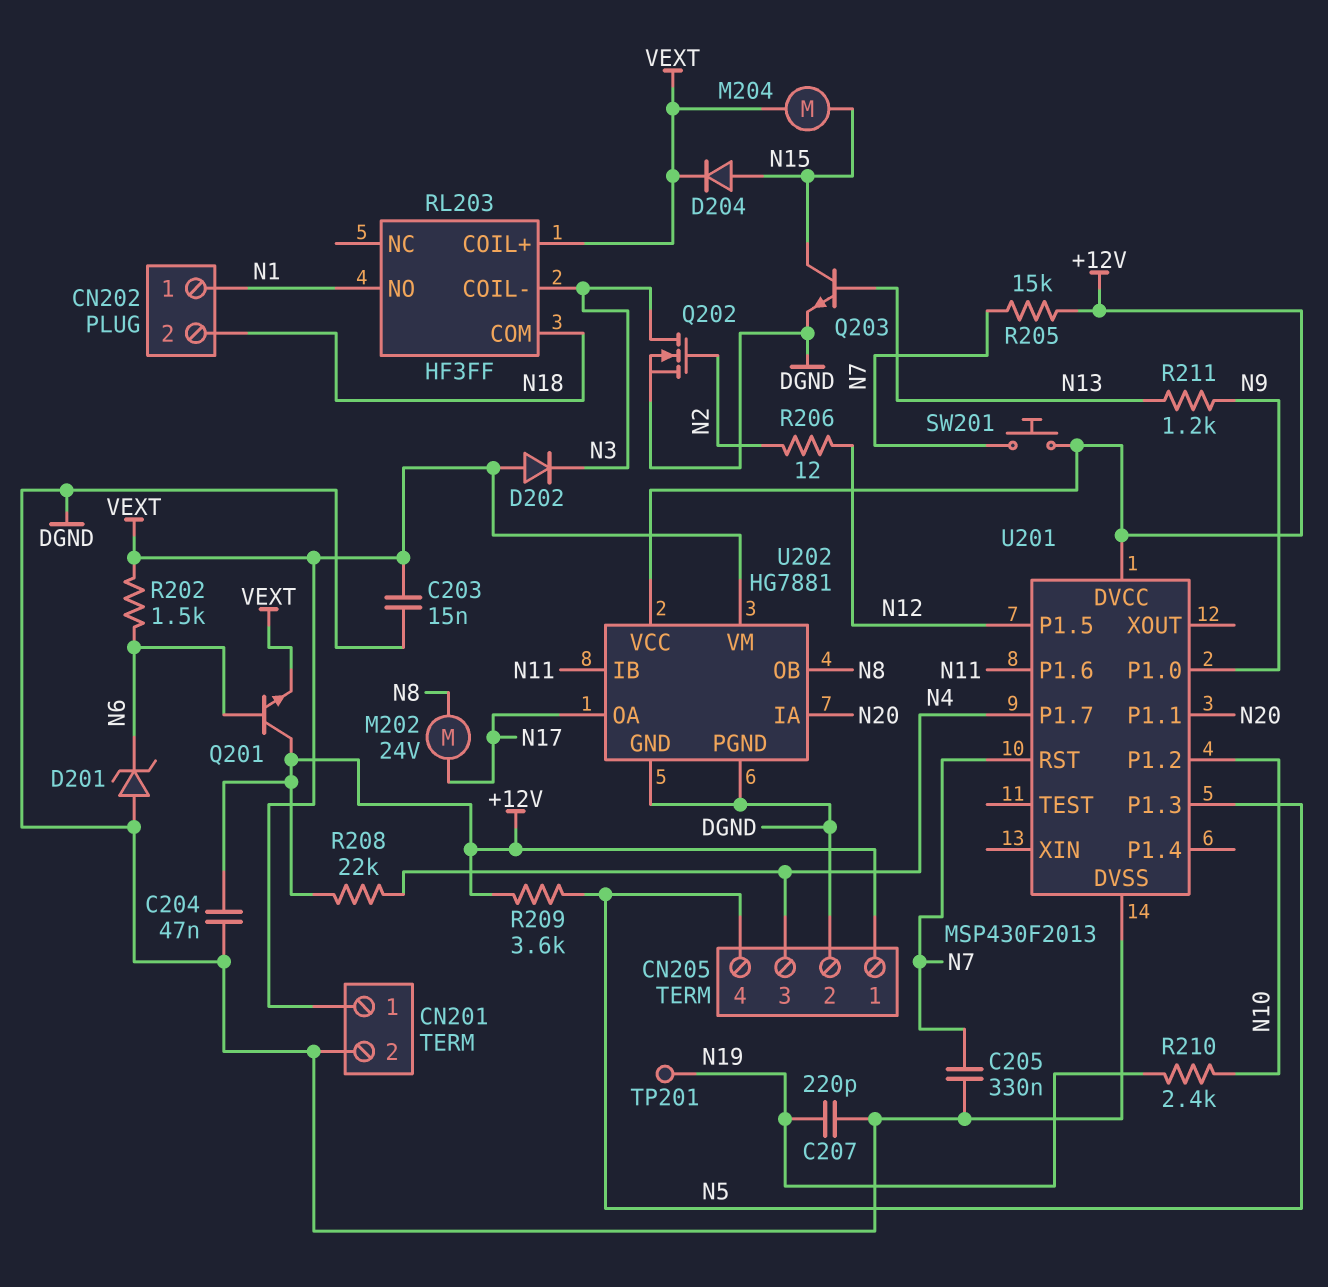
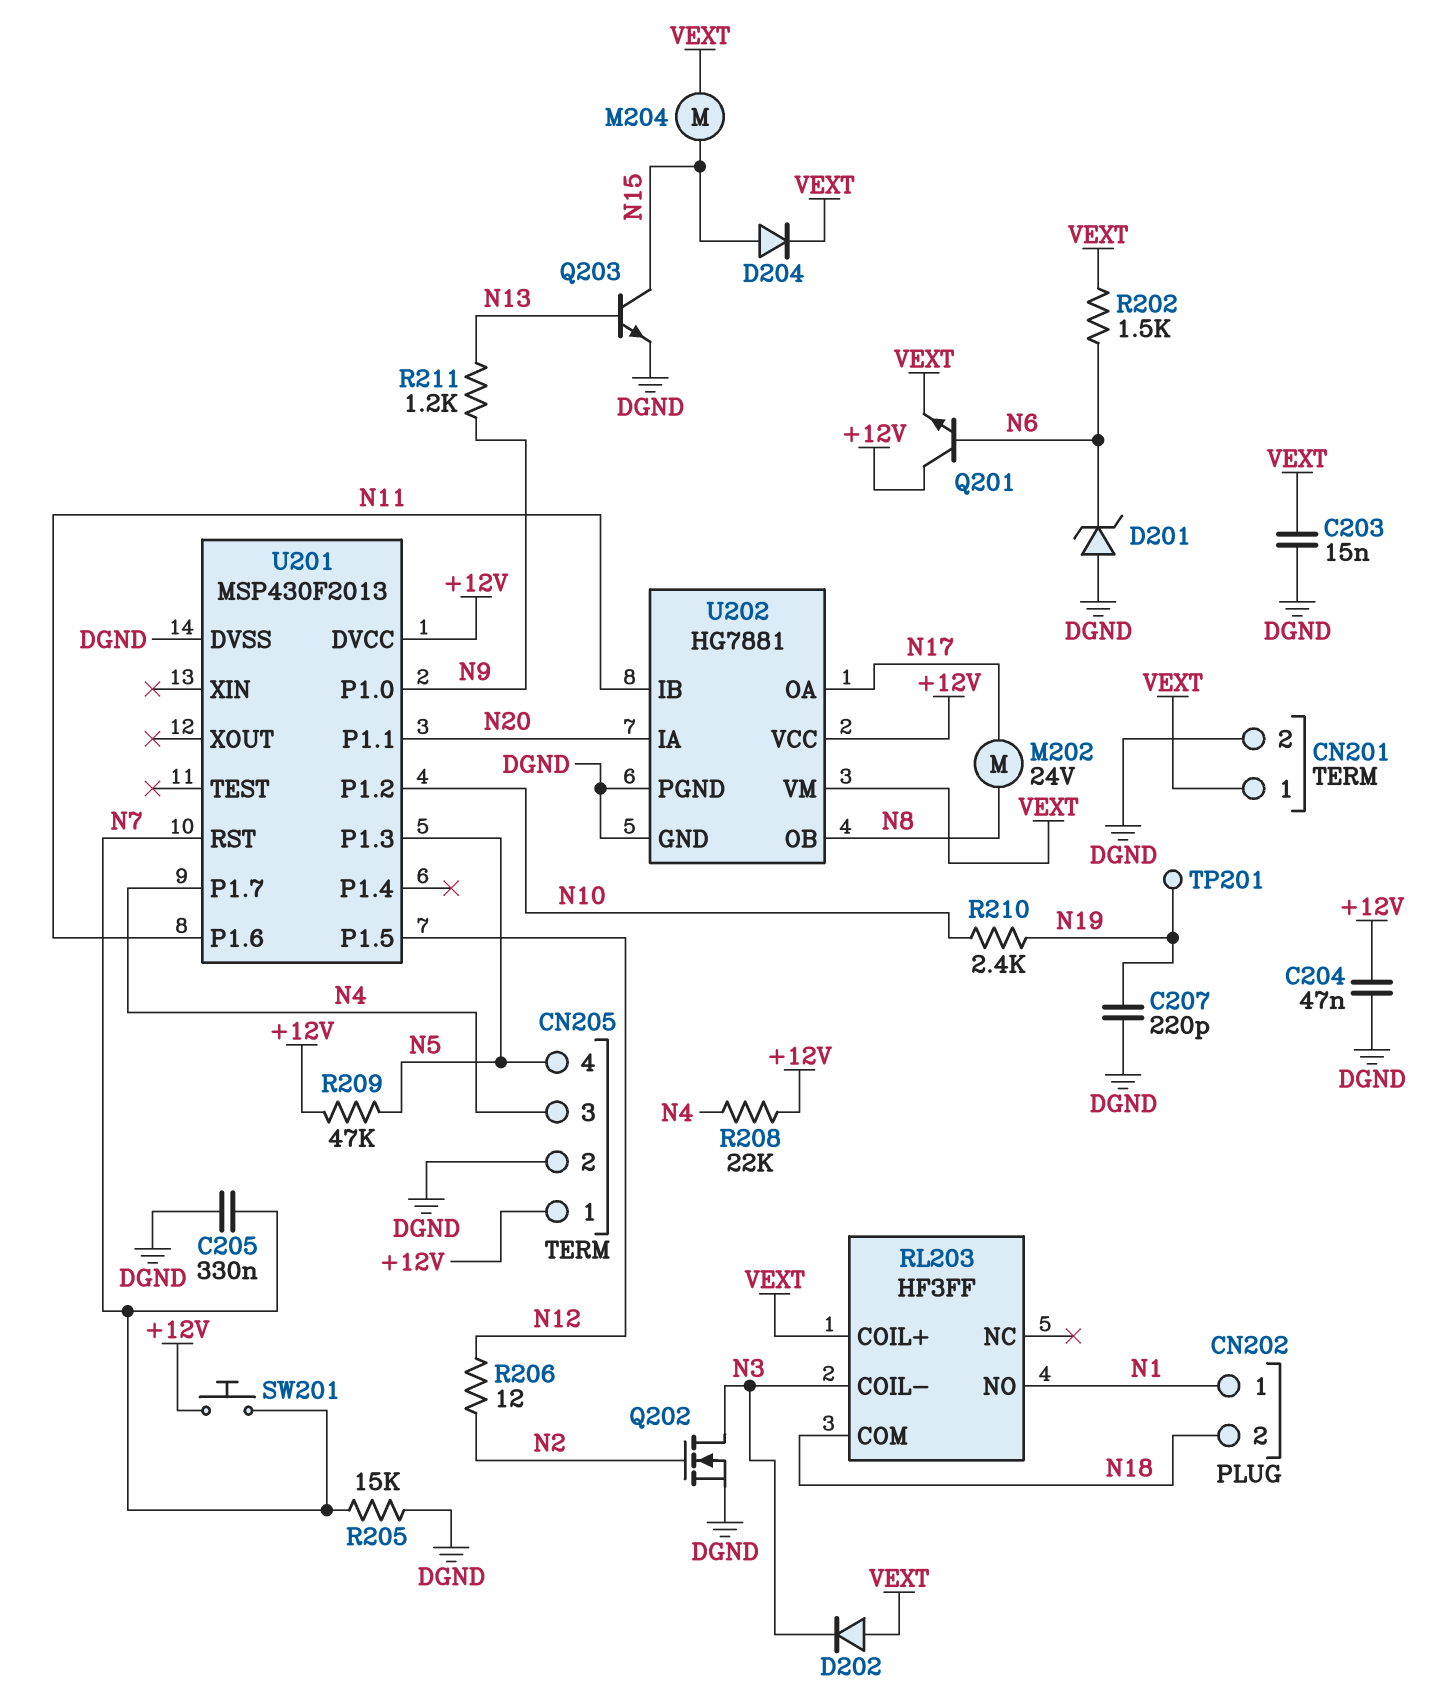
R205: 15k (+12V, N7) -> 15k (DGND, N7)
R209: 3.6k (+12V, N5) -> 47k (+12V, N5)

